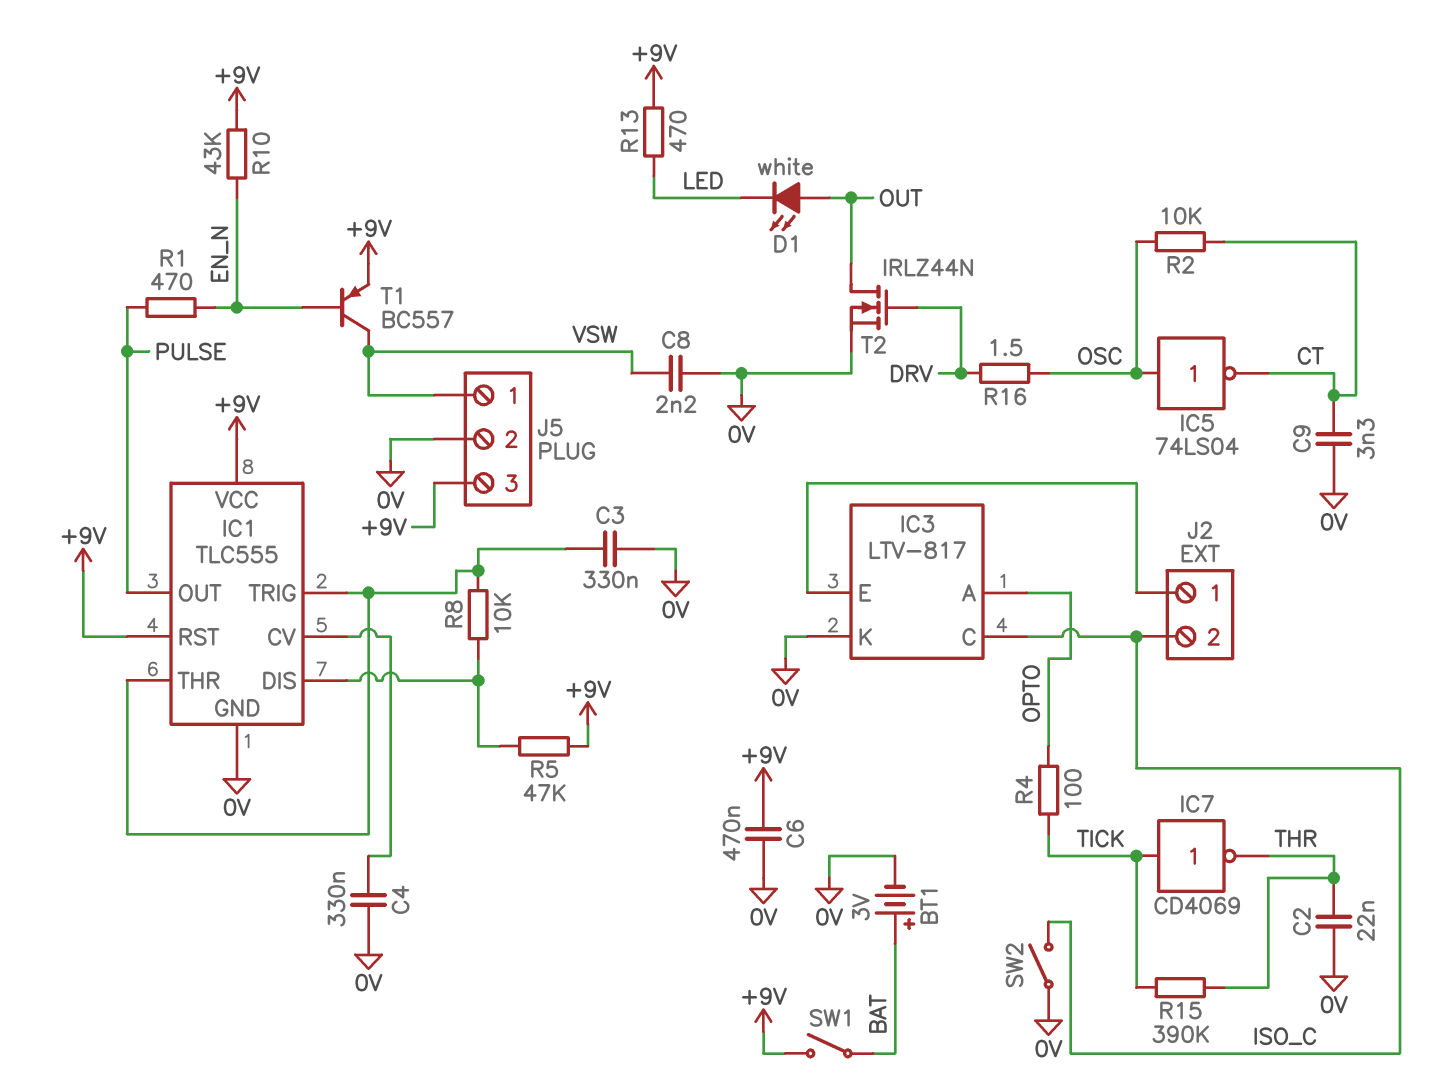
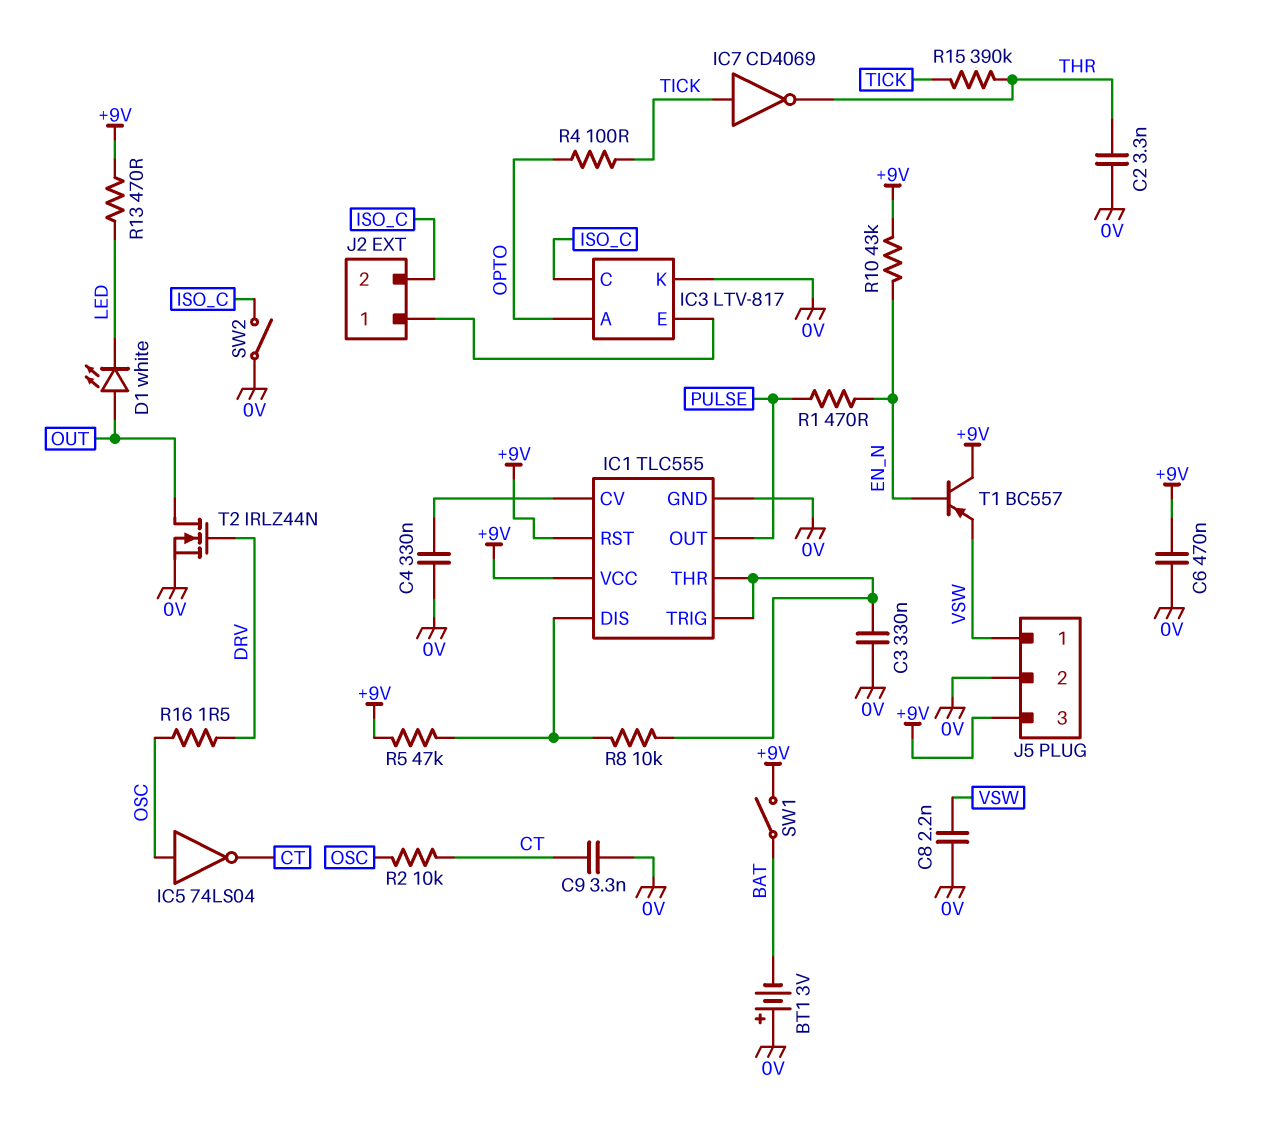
BT1: 3V (plus BAT, minus 0V) -> 3V (plus 0V, minus BAT)
C2: 22nF (0V, THR) -> 3.3nF (0V, THR)
T1: PNP BC557 (B EN_N, C VSW, E +9V) -> PNP BC557 (B EN_N, C +9V, E VSW)

